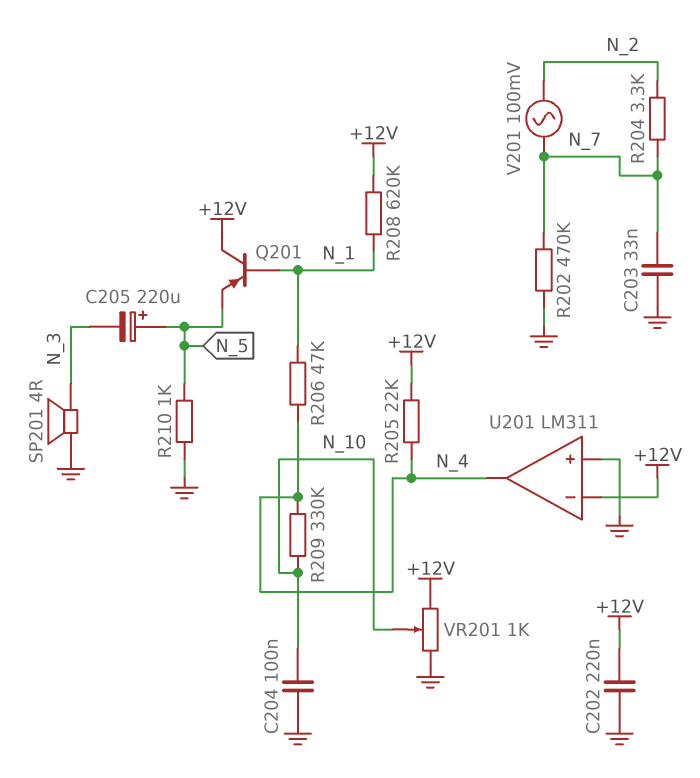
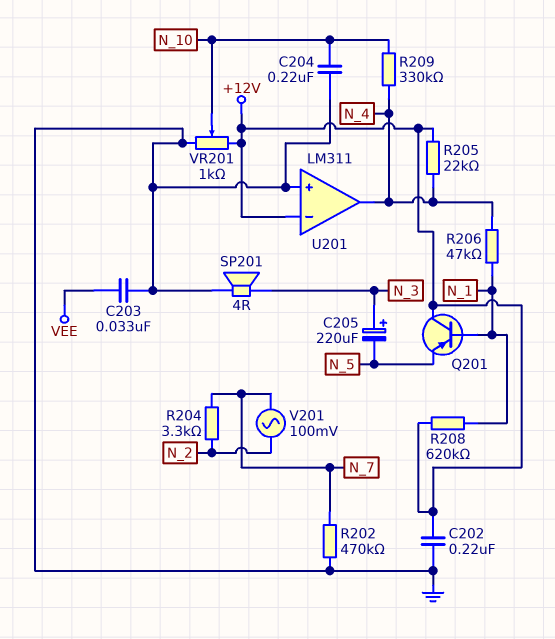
C203: 33nF (GND, N_7) -> 33nF (GND, VEE)
C204: 100nF (GND, N_10) -> 220nF (GND, N_10)
C205: 220uF (plus N_5, minus N_3) -> 220uF (plus N_3, minus N_5)
R210: 1k (GND, N_5) -> none

